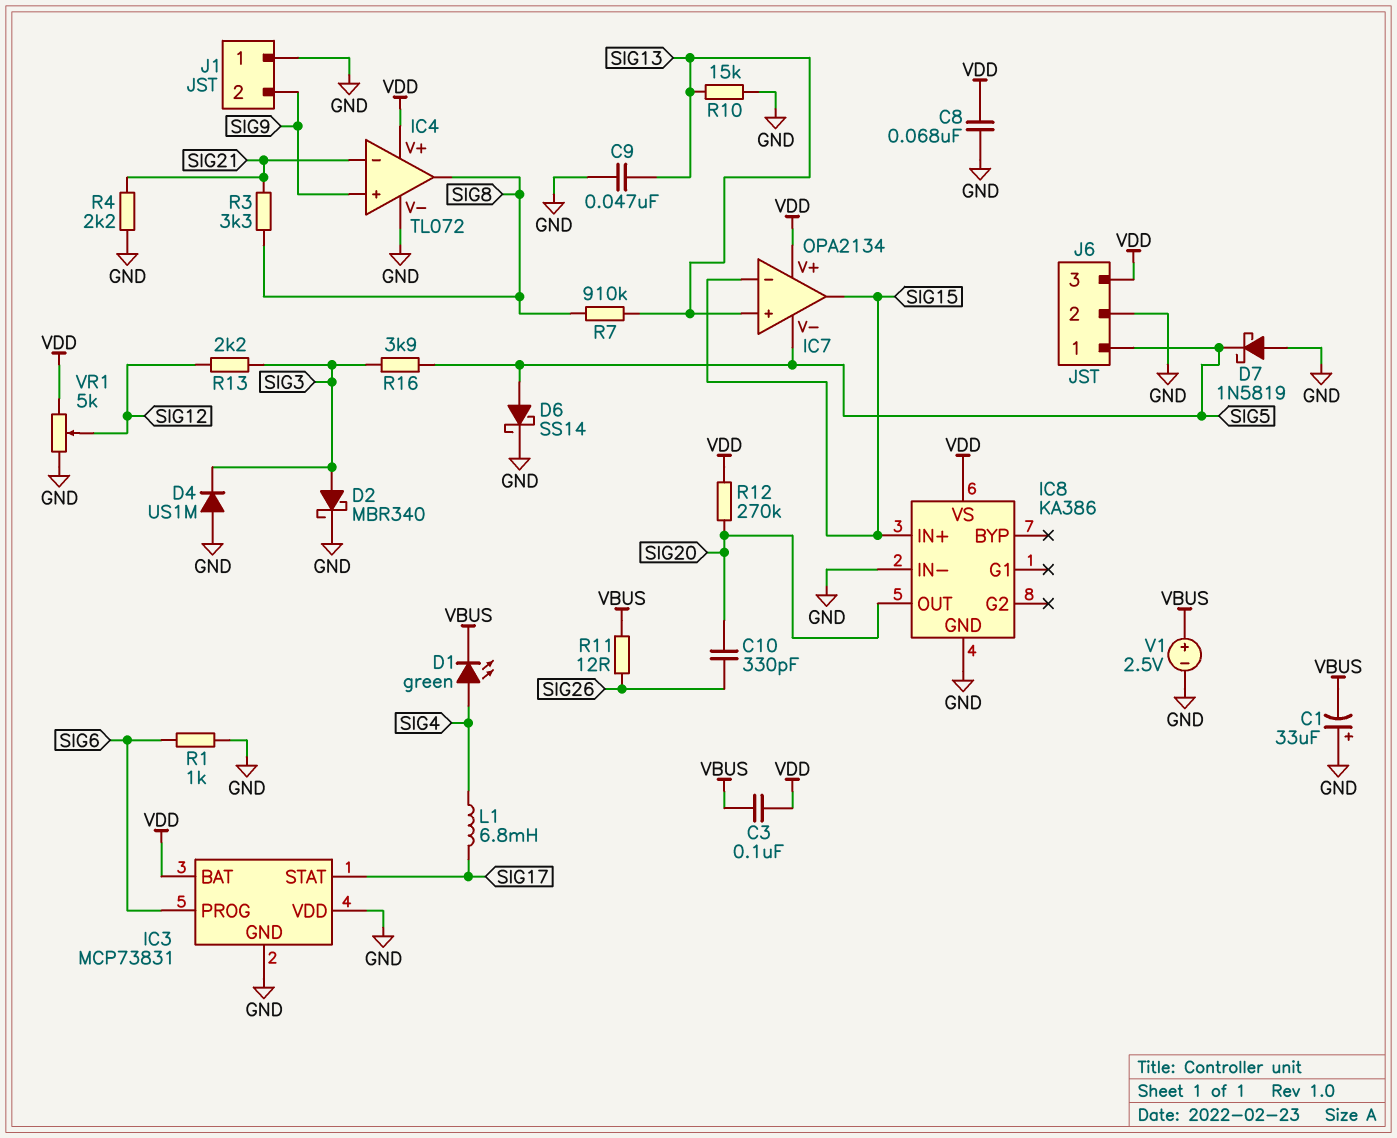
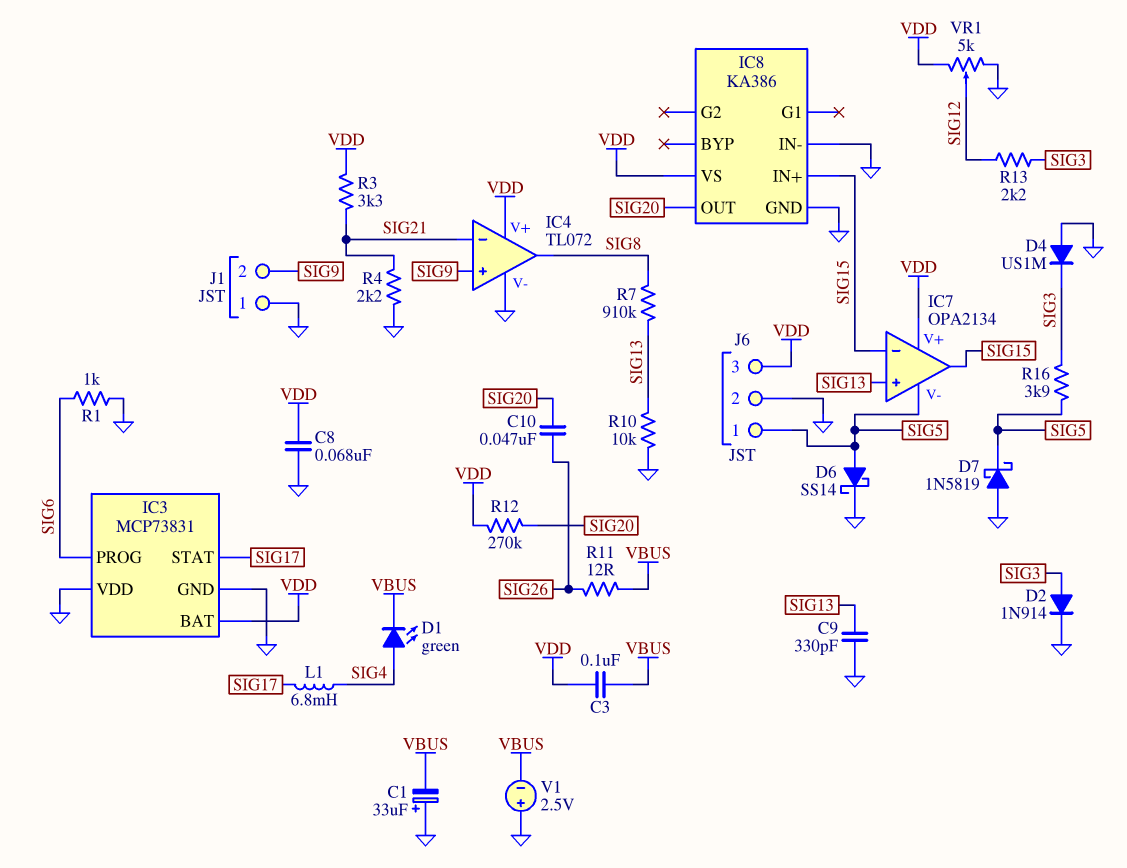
C9: 47nF (GND, SIG13) -> 330pF (GND, SIG13)
C10: 330pF (SIG20, SIG26) -> 47nF (SIG20, SIG26)
D2: schottky MBR340 (A SIG3, K GND) -> diode 1N914 (A SIG3, K GND)
R3: 3.3k (SIG8, SIG21) -> 3.3k (SIG21, VDD)
R10: 15k (GND, SIG13) -> 10k (GND, SIG13)
V1: 2.5V (plus VBUS, minus GND) -> 2.5V (plus GND, minus VBUS)

